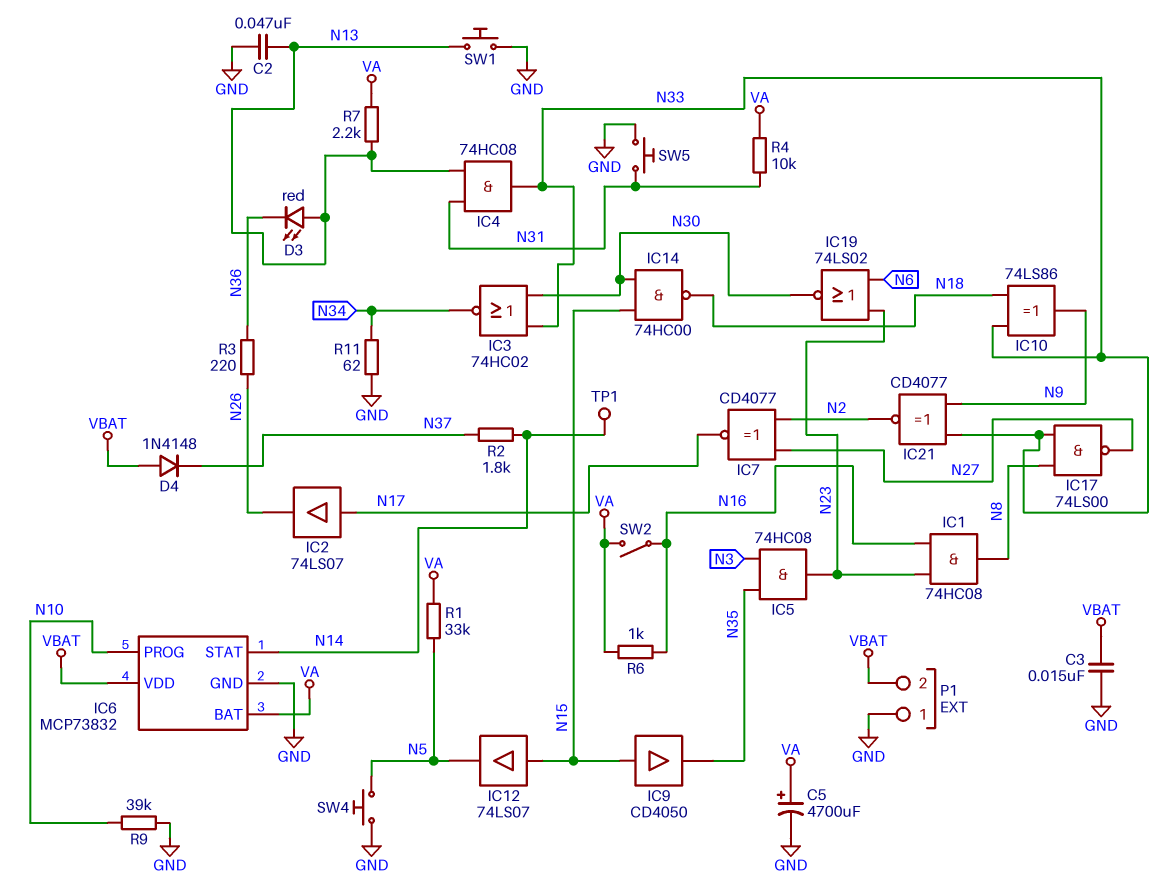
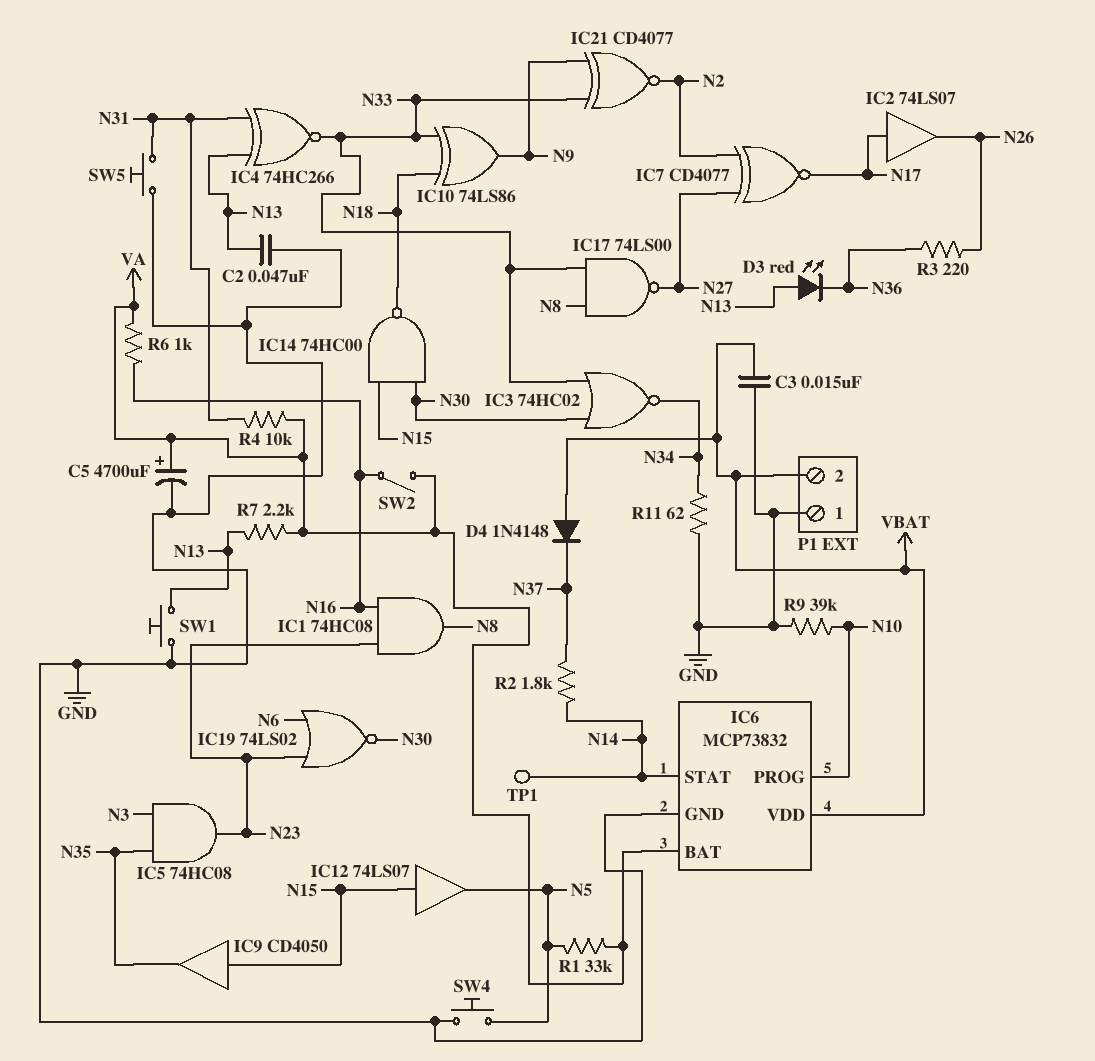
IC4: AND 74HC08 (in N13, in N31, out N33) -> XNOR 74HC266 (in N13, in N31, out N33)

